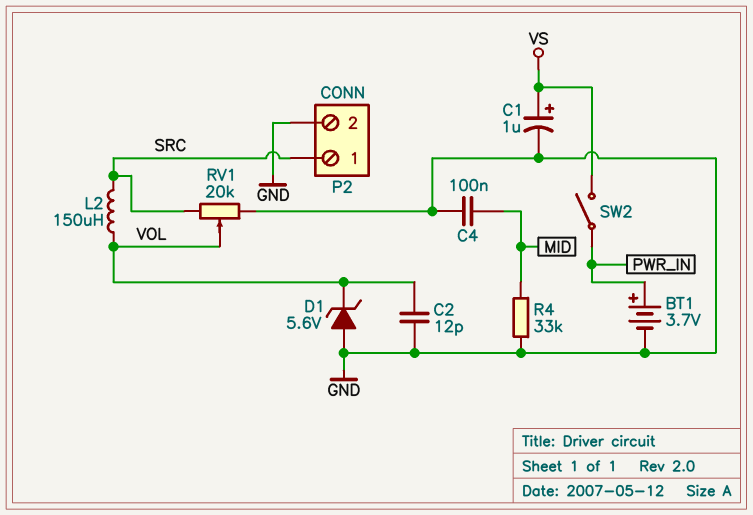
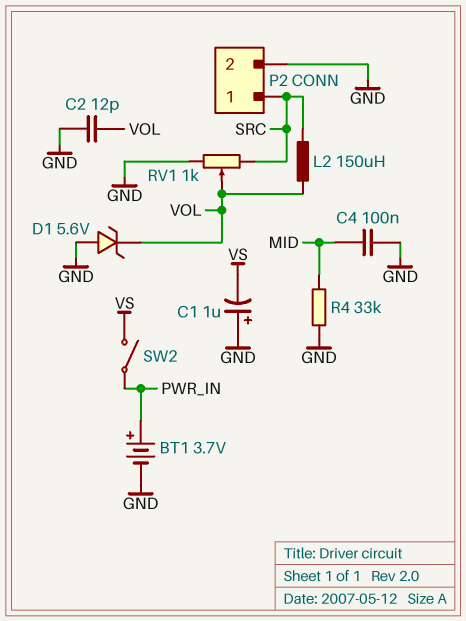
C1: 1uF (plus VS, minus GND) -> 1uF (plus GND, minus VS)
RV1: 20k (GND, SRC, wiper VOL) -> 1k (GND, SRC, wiper VOL)

